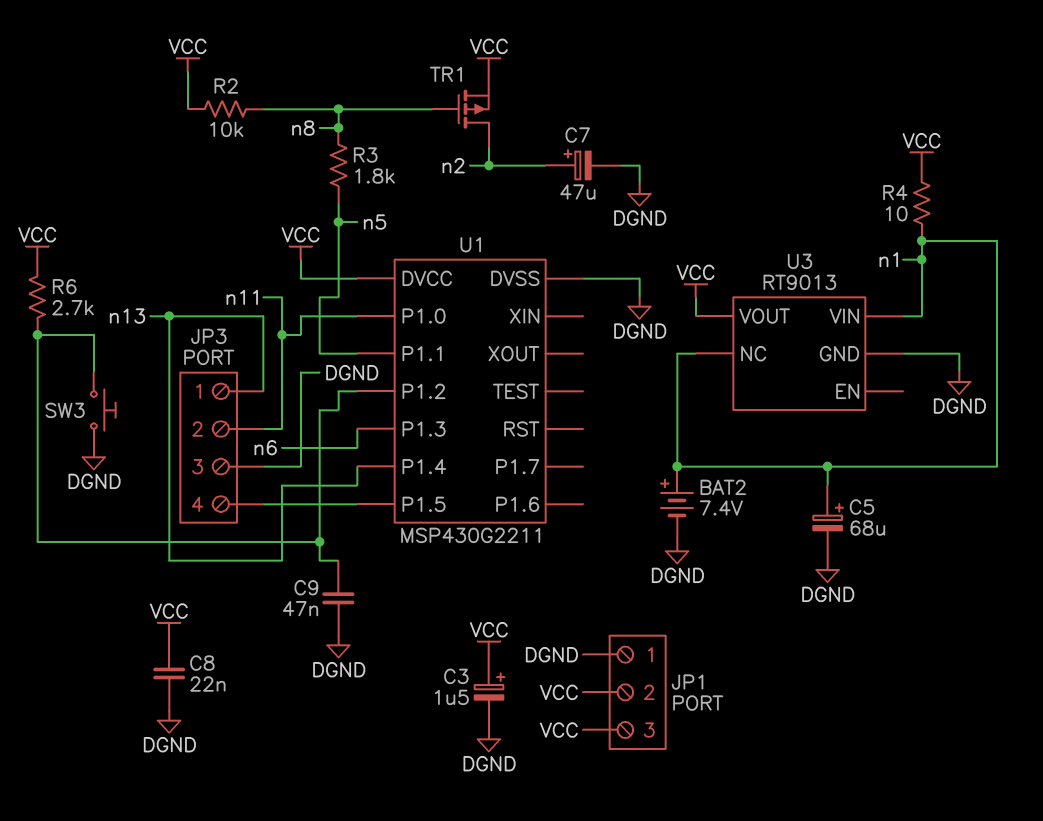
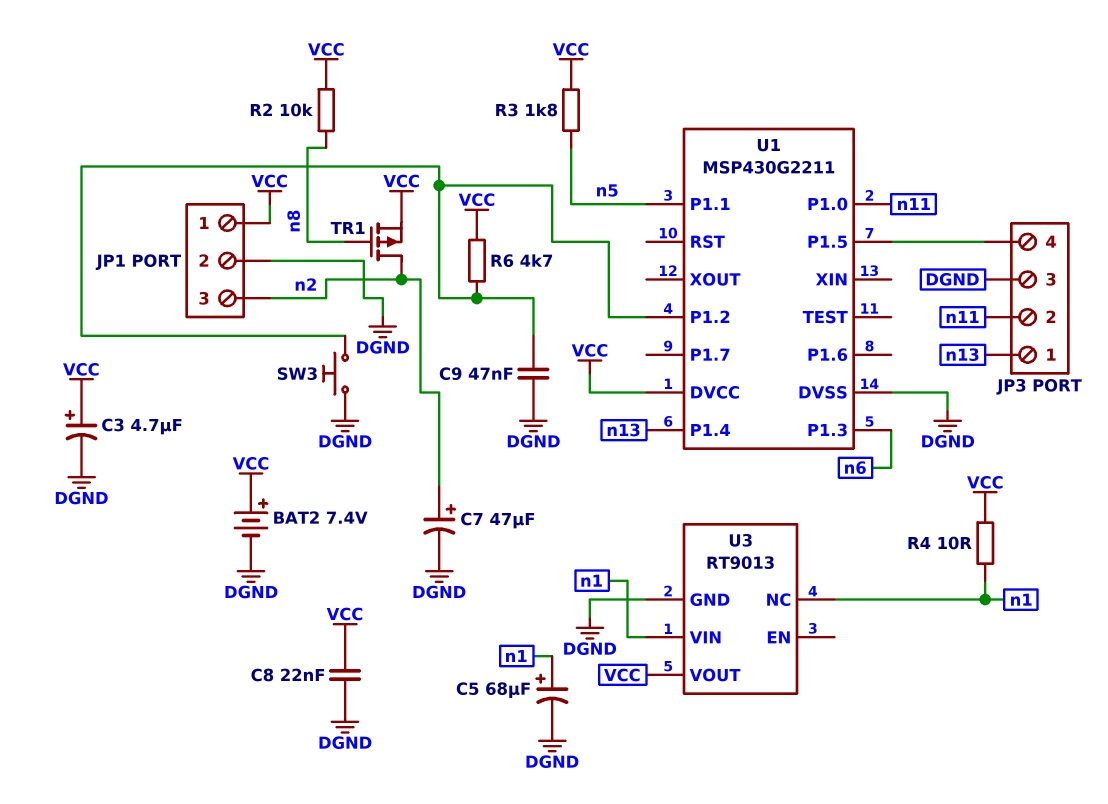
BAT2: 7.4V (plus n1, minus DGND) -> 7.4V (plus VCC, minus DGND)
C3: 1.5uF (plus VCC, minus DGND) -> 4.7uF (plus VCC, minus DGND)
JP1 pin 1: DGND -> VCC
JP1 pin 2: VCC -> DGND
JP1 pin 3: VCC -> n2
R3: 1.8k (n5, n8) -> 1.8k (VCC, n5)
R6: 2.7k (U1/P1.2, VCC) -> 4.7k (U1/P1.2, VCC)

